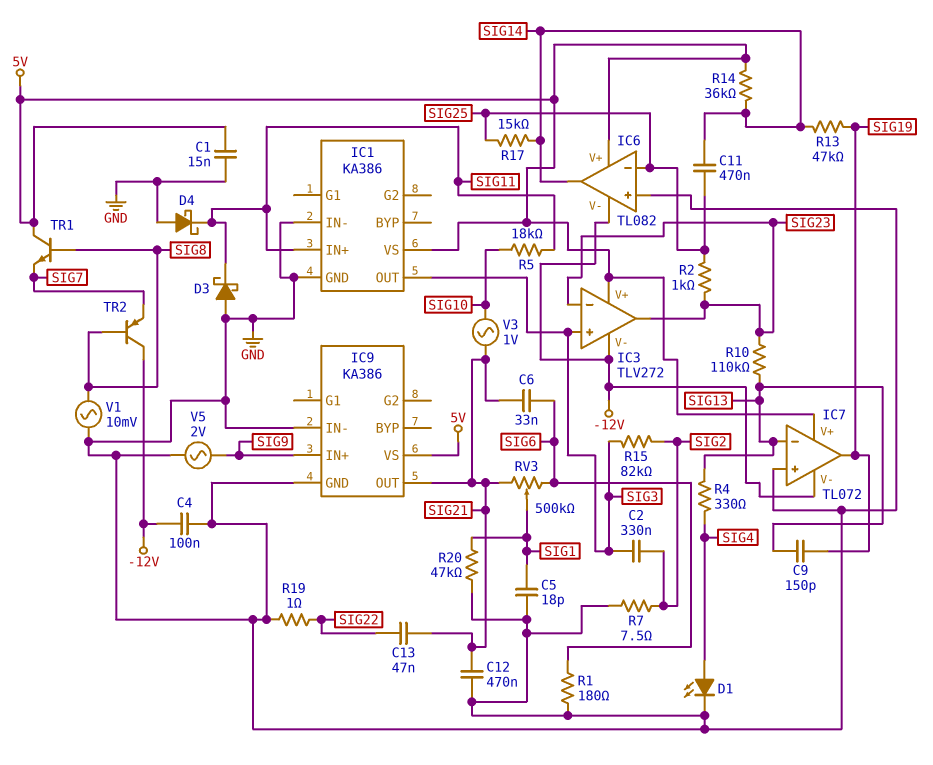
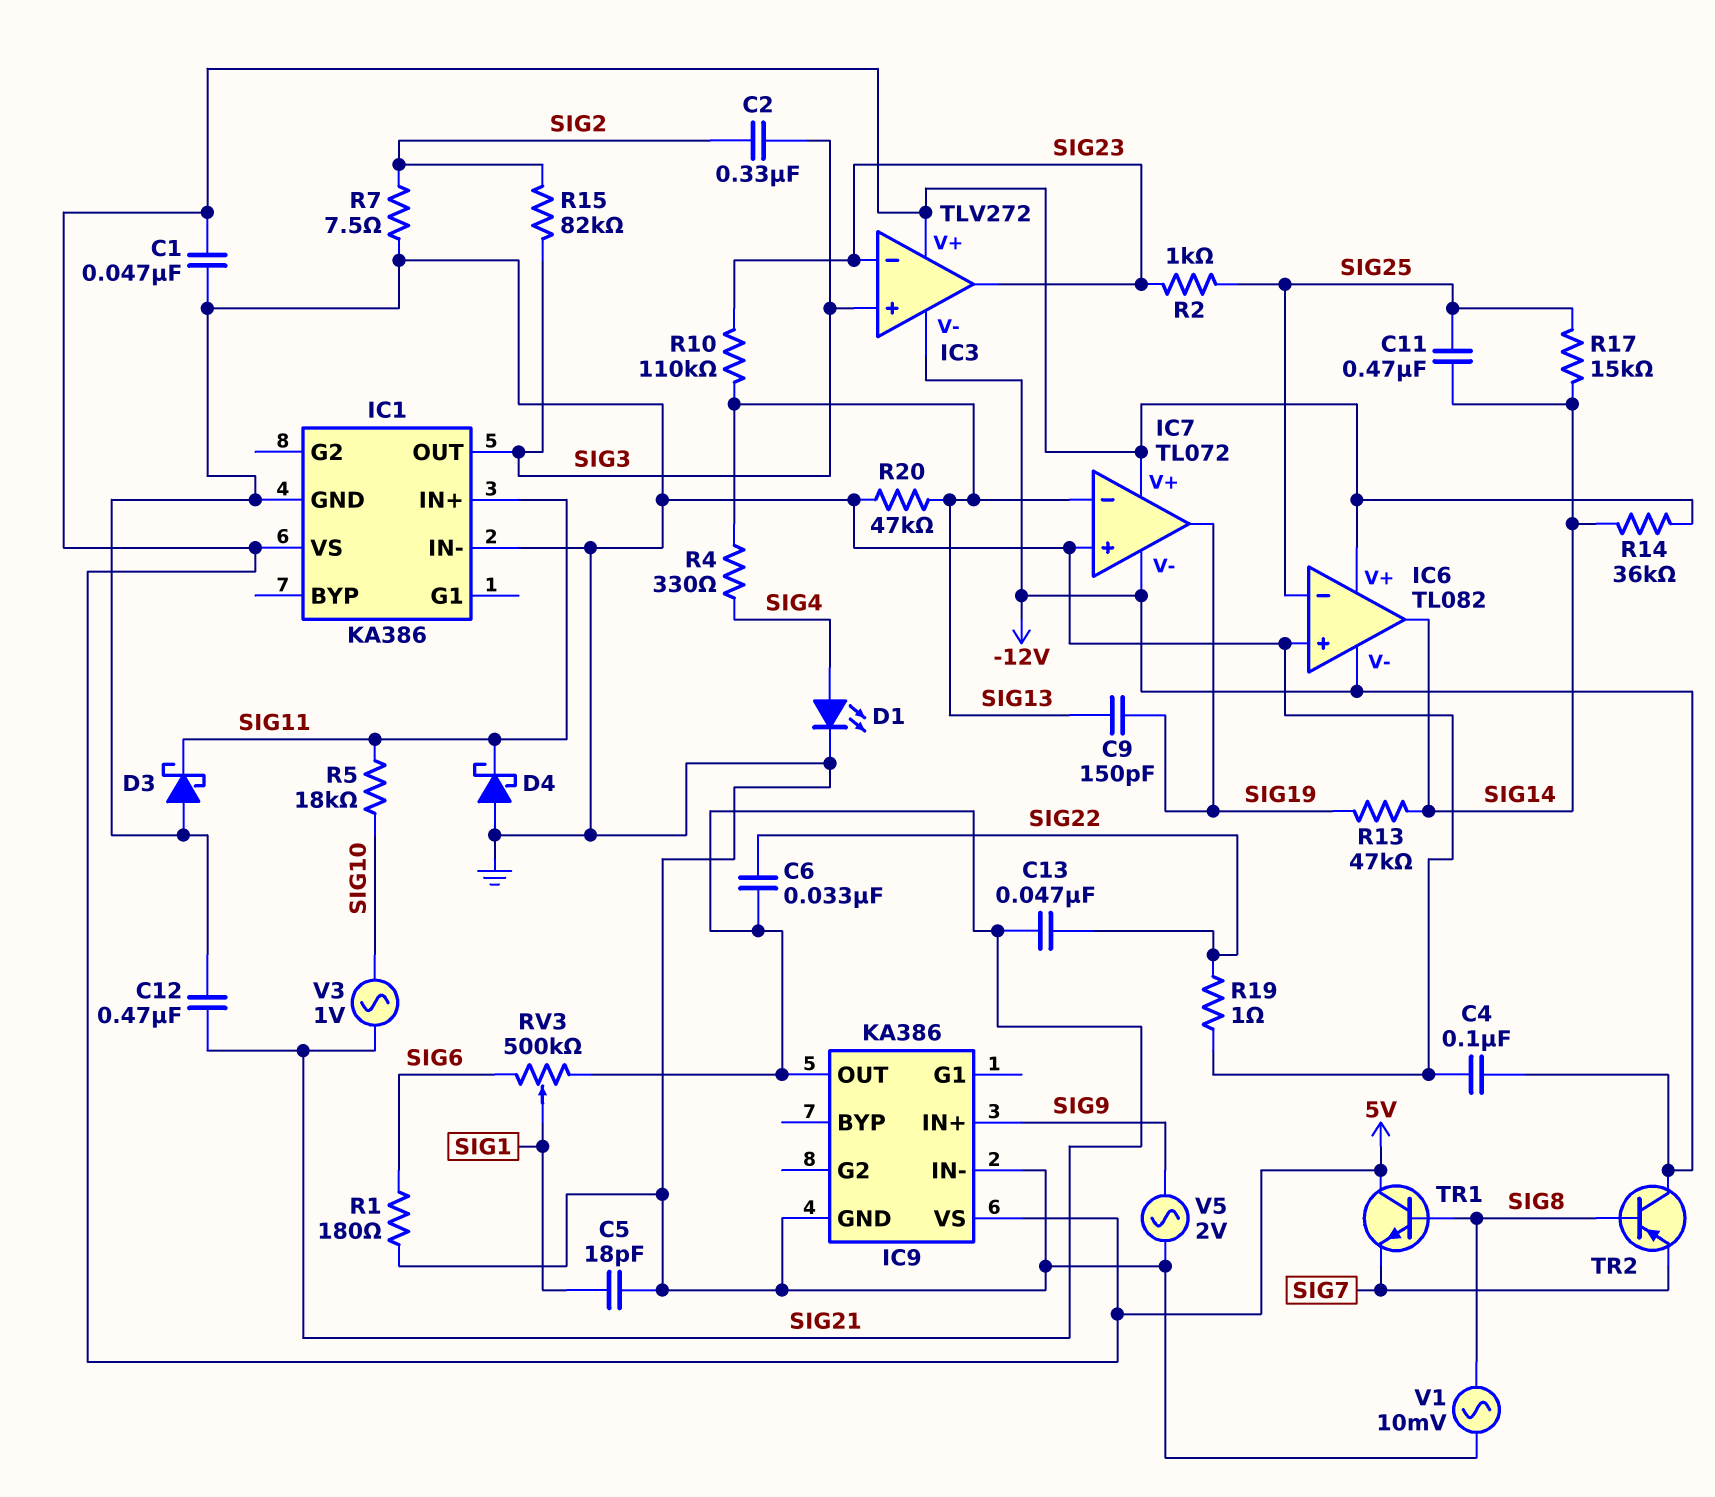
C1: 15nF (5V, GND) -> 47nF (5V, GND)
C6: 33nF (SIG6, SIG21) -> 33nF (SIG21, SIG22)
R20: 47k (GND, SIG1) -> 47k (GND, SIG13)

